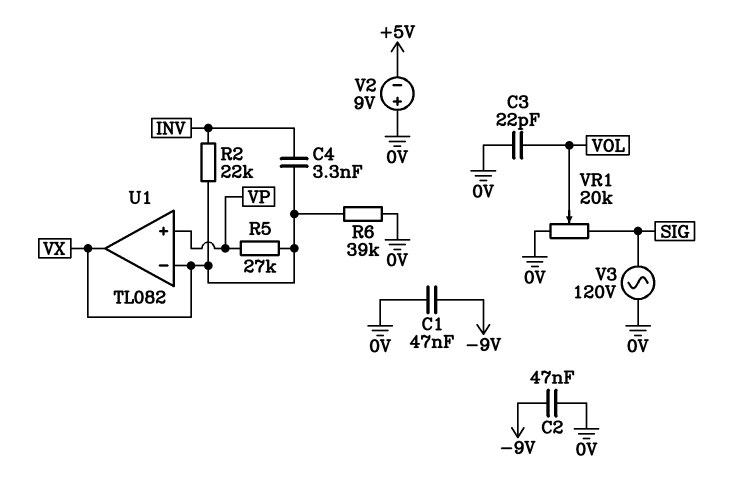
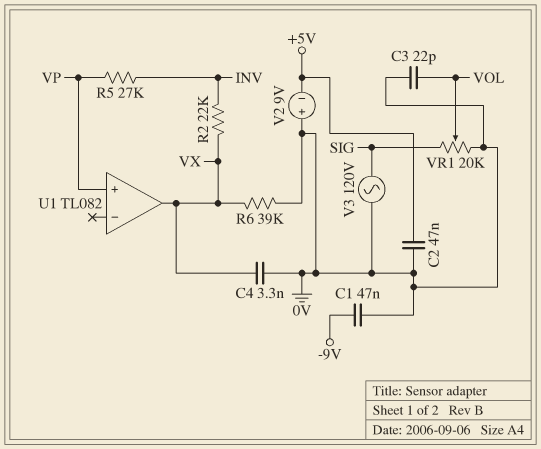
C2: 47nF (-9V, 0V) -> 47nF (+5V, 0V)
C4: 3.3nF (INV, VX) -> 3.3nF (0V, VX)
R5: 27k (VP, VX) -> 27k (INV, VP)
U1 pin in-: VX -> none

